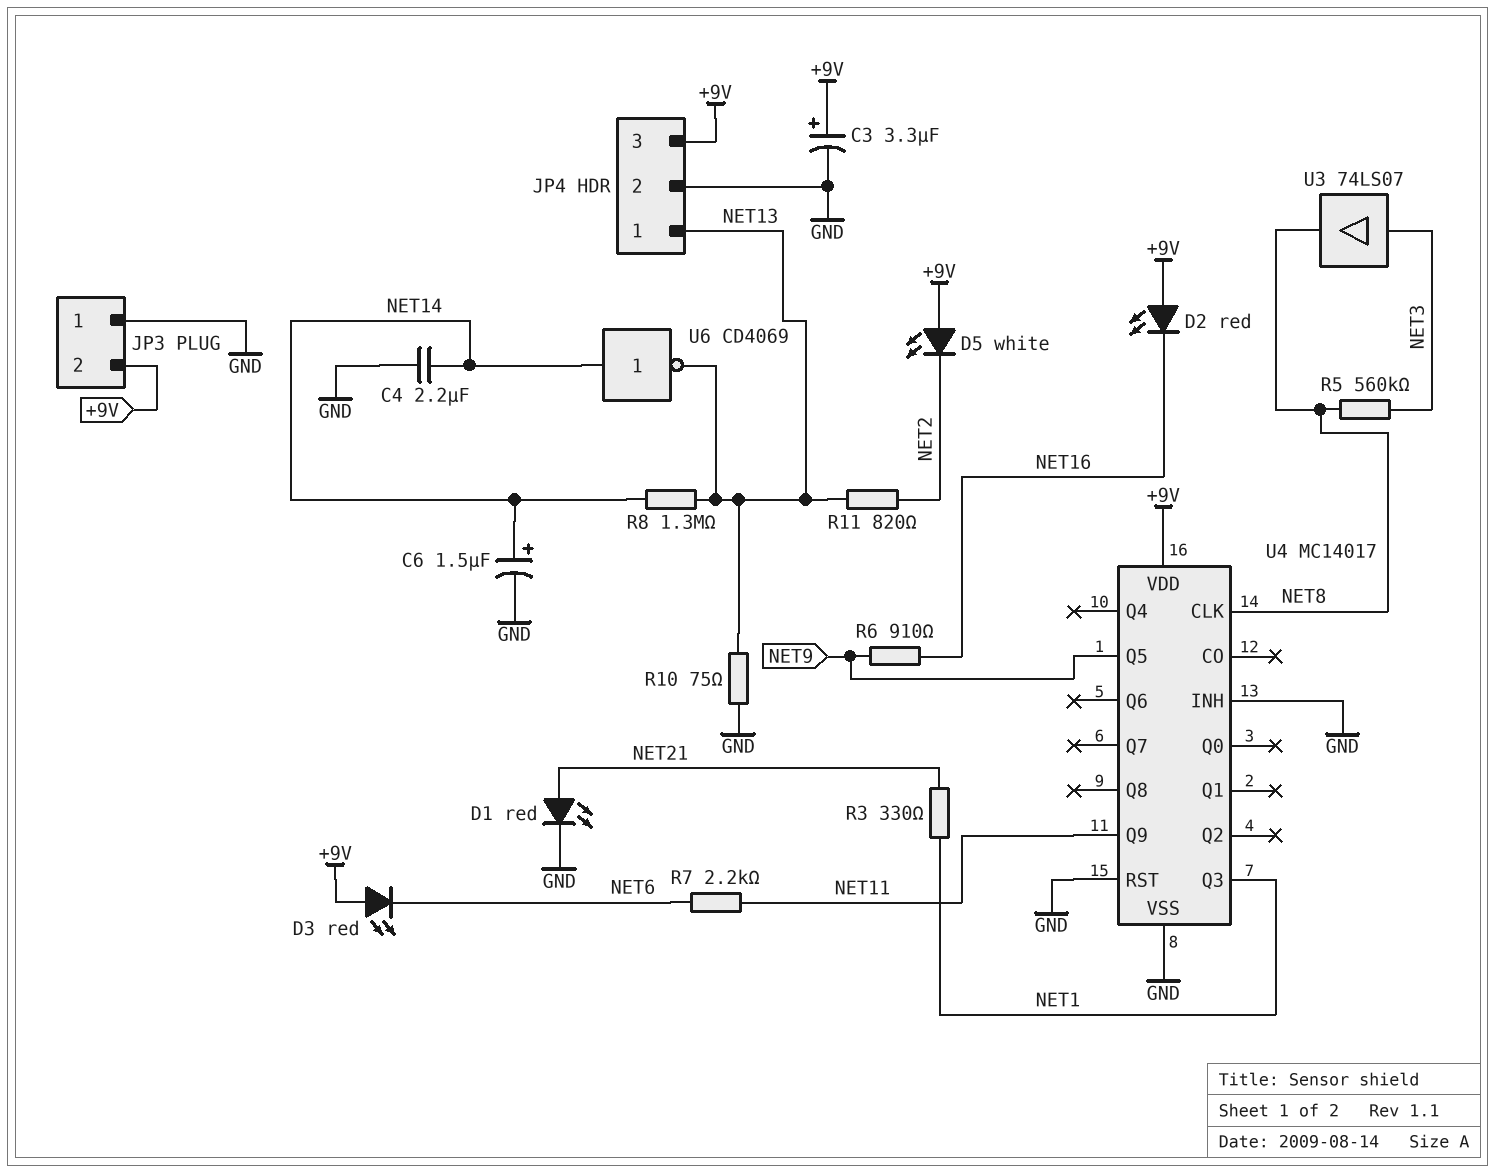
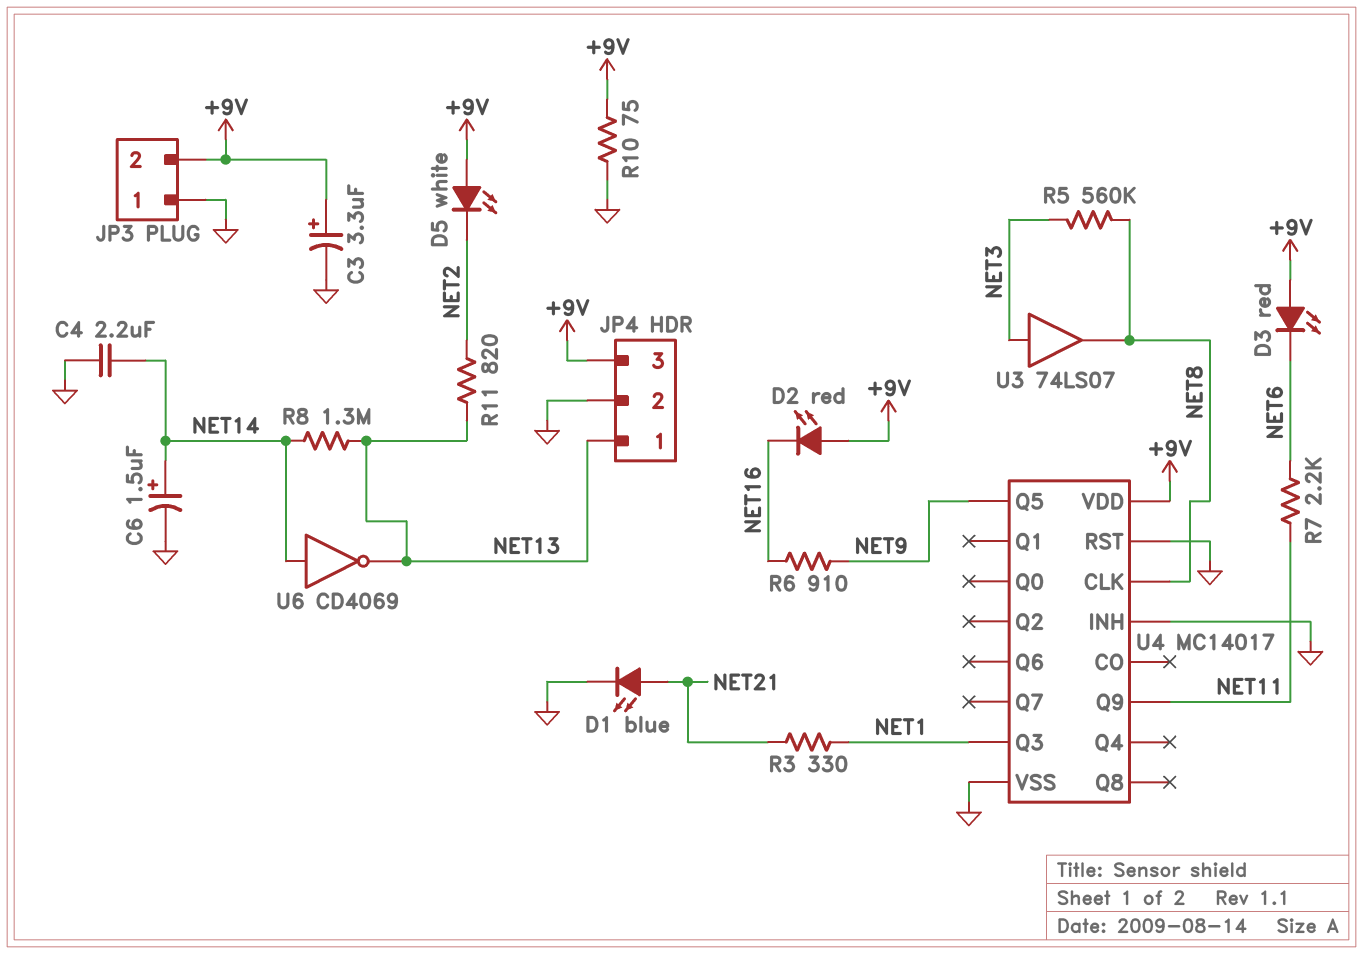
D1: LED red (A NET21, K GND) -> LED blue (A NET21, K GND)
R10: 75 (GND, NET13) -> 75 (+9V, GND)

